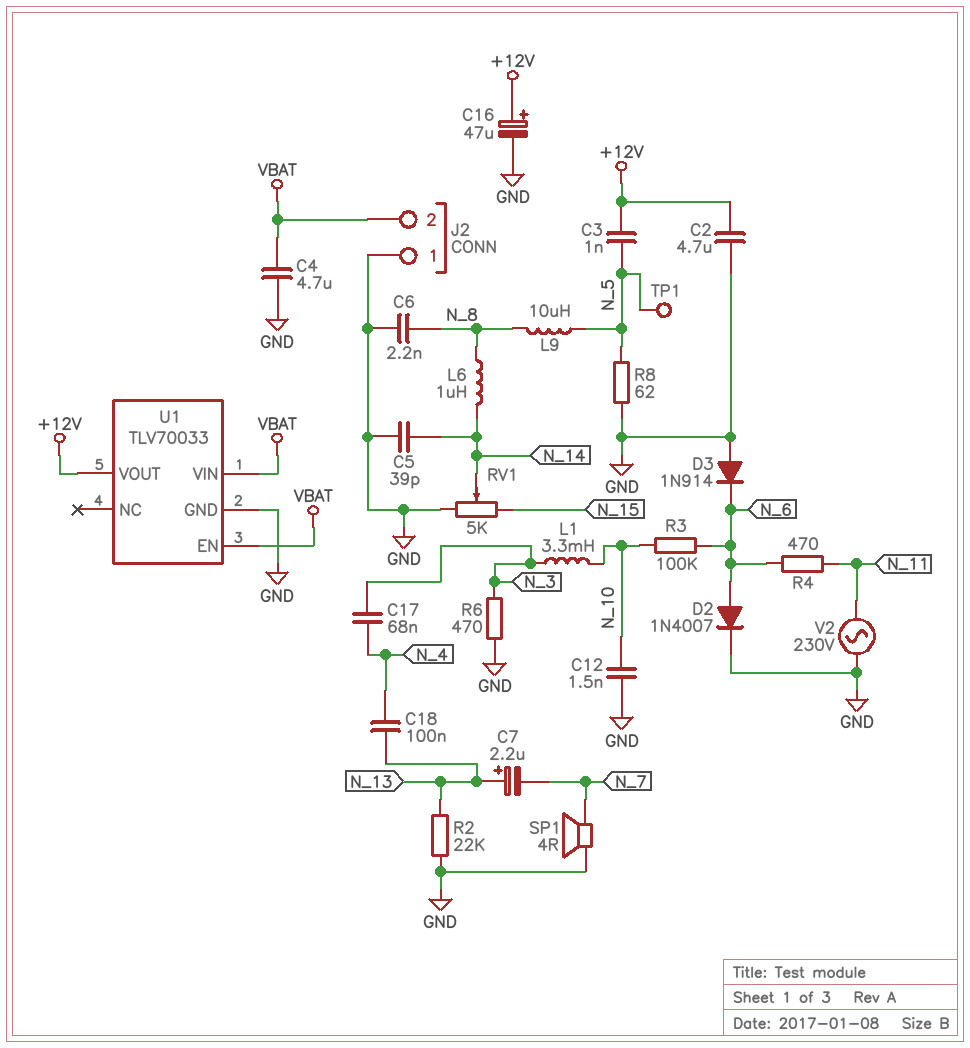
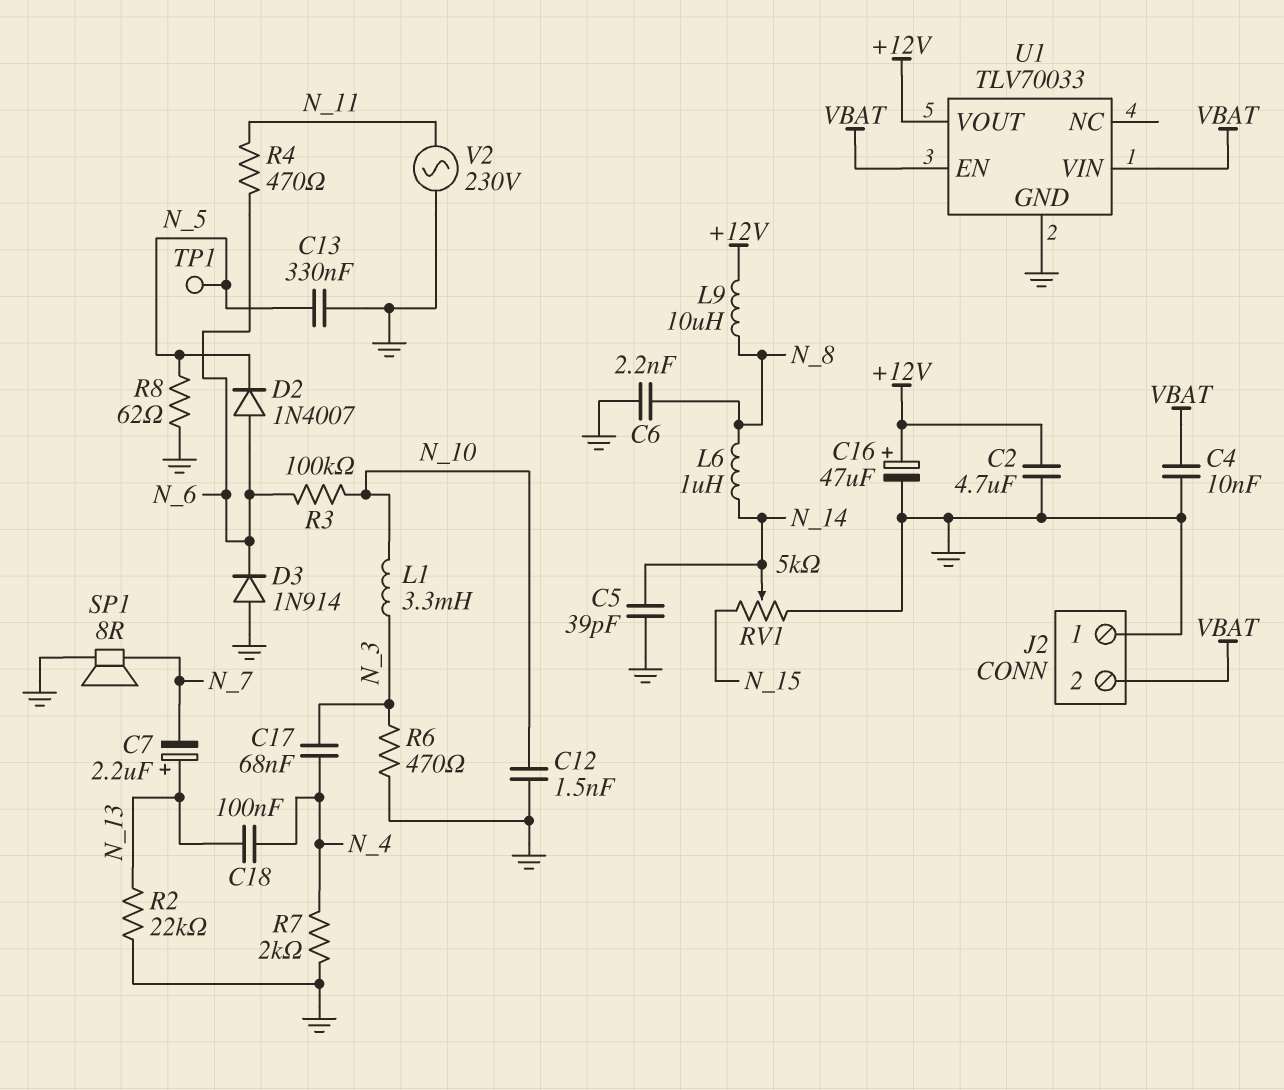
C3: 1nF (+12V, N_5) -> none
C4: 4.7uF (GND, VBAT) -> 10nF (GND, VBAT)
C13: none -> 330nF (GND, N_5)
D2: diode 1N4007 (A N_6, K GND) -> diode 1N4007 (A N_6, K N_5)
L9: 10uH (N_5, N_8) -> 10uH (+12V, N_8)
R7: none -> 2k (GND, N_4)
SP1: speaker 4R (GND, N_7) -> speaker 8R (GND, N_7)

